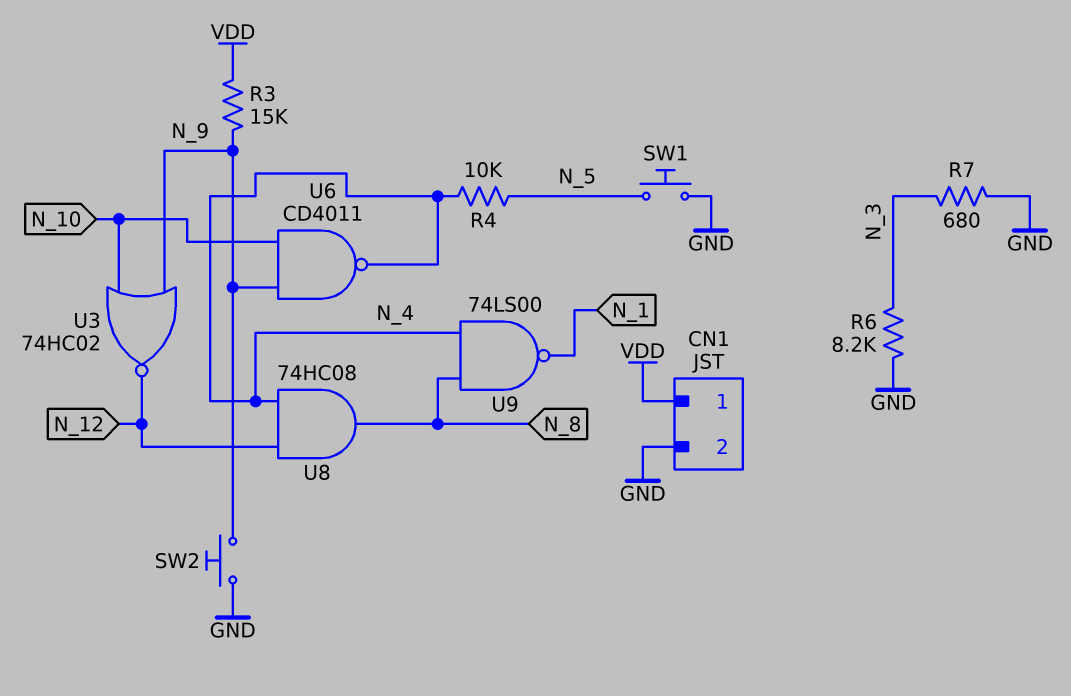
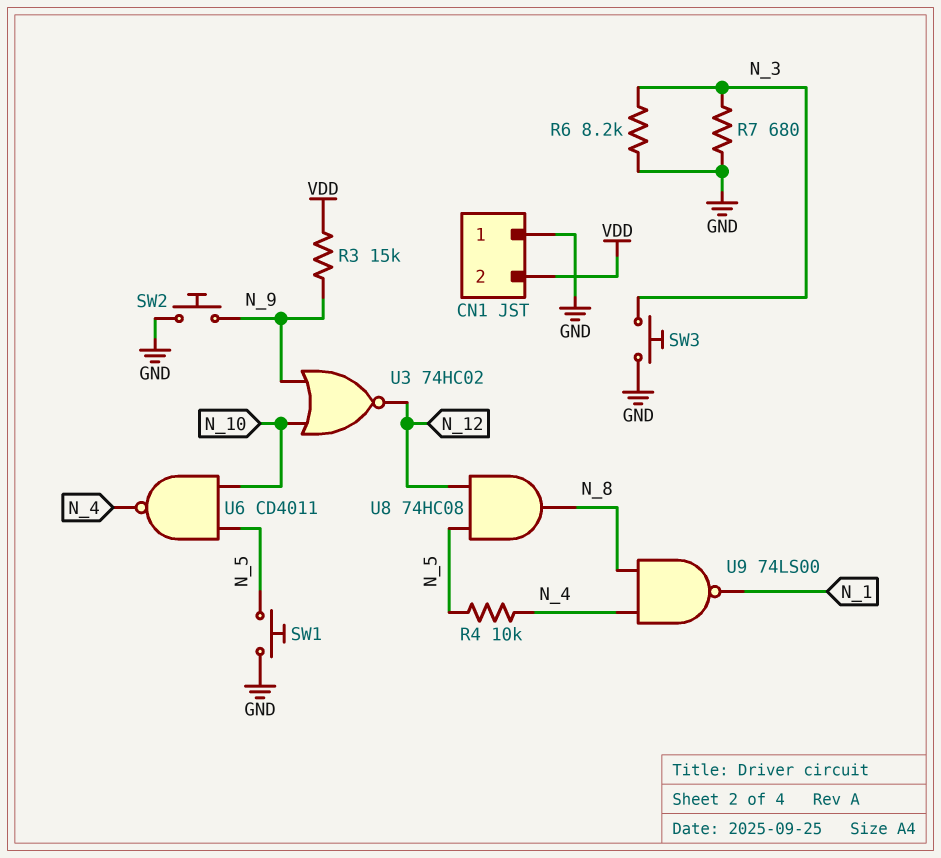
CN1 pin 1: VDD -> GND
CN1 pin 2: GND -> VDD
SW3: none -> button (GND, N_3)
U6: NAND CD4011 (in N_9, in N_10, out N_4) -> NAND CD4011 (in N_5, in N_10, out N_4)
U8: AND 74HC08 (in N_4, in N_12, out N_8) -> AND 74HC08 (in N_5, in N_12, out N_8)

